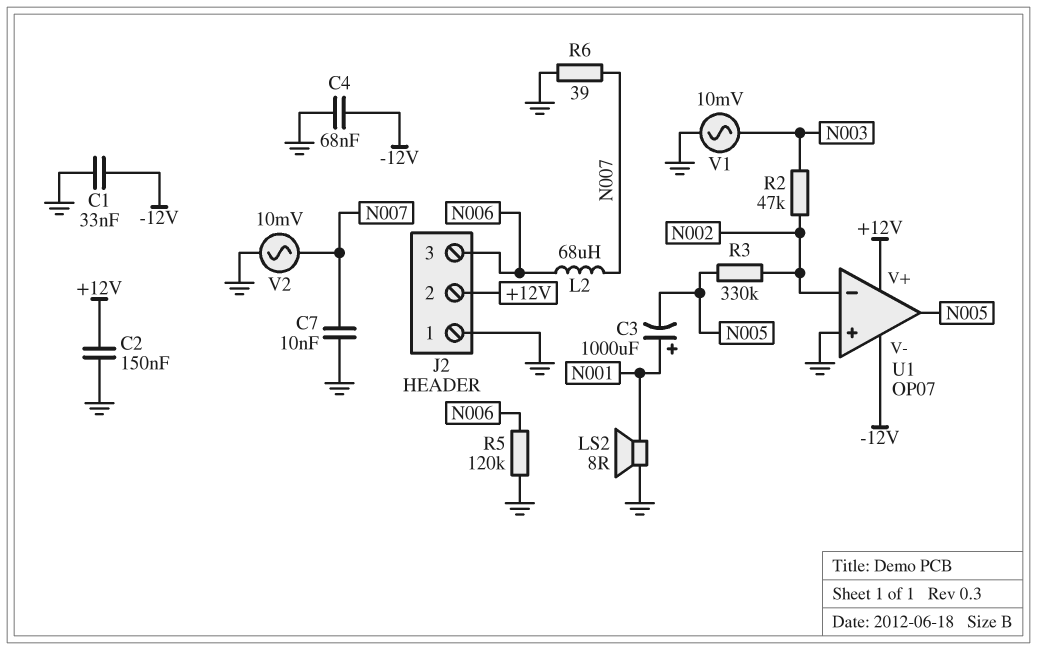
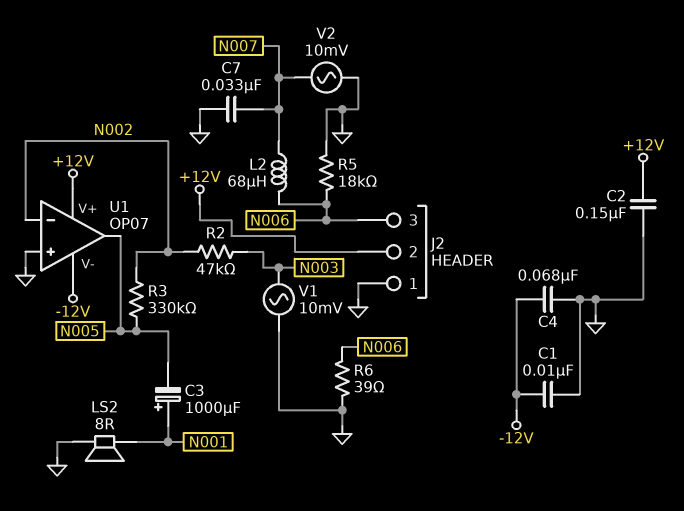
C1: 33nF (-12V, GND) -> 10nF (-12V, GND)
C7: 10nF (GND, N007) -> 33nF (GND, N007)
R5: 120k (GND, N006) -> 18k (GND, N006)
R6: 39 (GND, N007) -> 39 (GND, N006)

